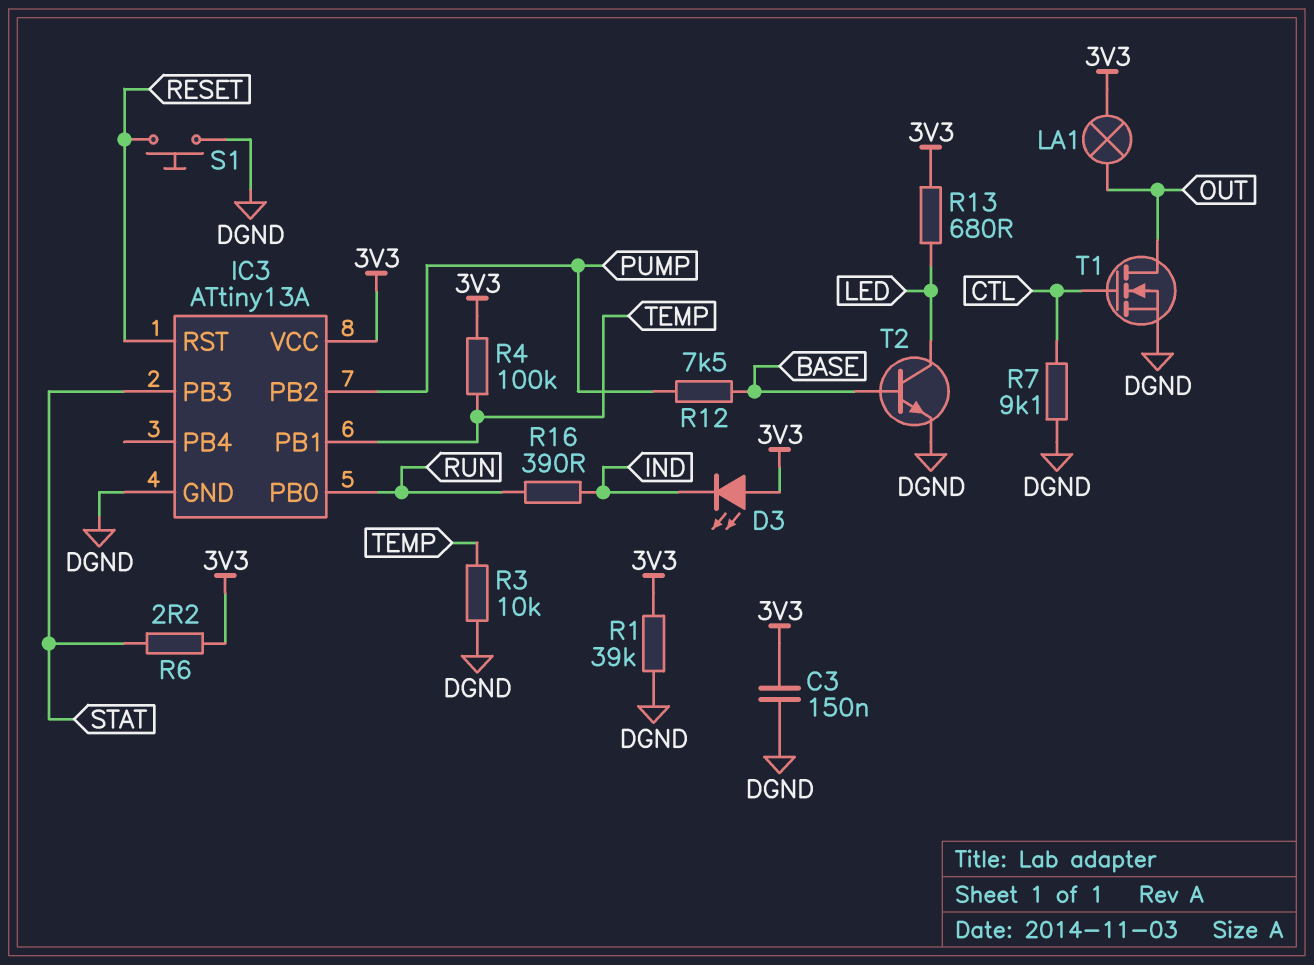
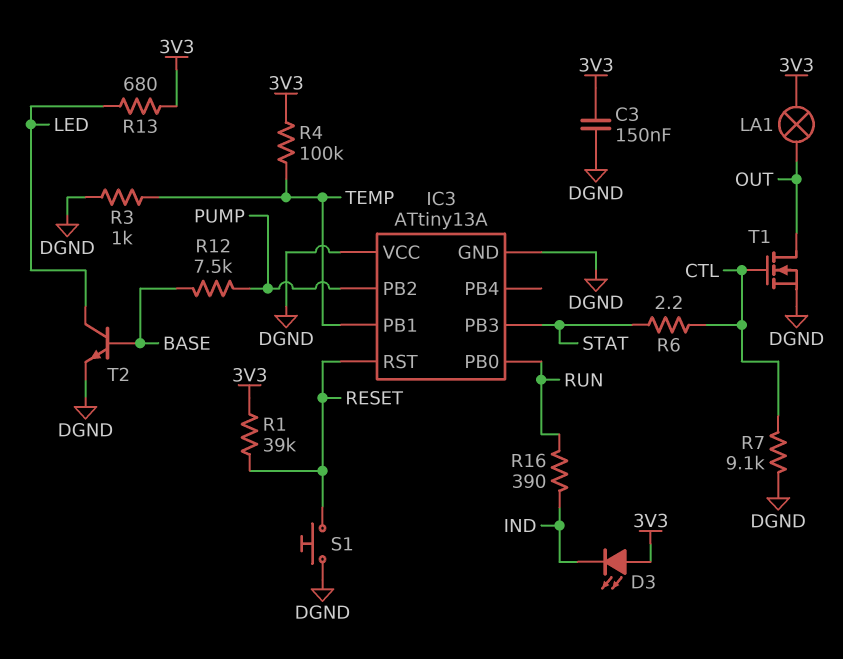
IC3 pin VCC: 3V3 -> DGND
R1: 39k (3V3, DGND) -> 39k (3V3, RESET)
R3: 10k (DGND, TEMP) -> 1k (DGND, TEMP)
R6: 2.2 (3V3, STAT) -> 2.2 (CTL, STAT)

